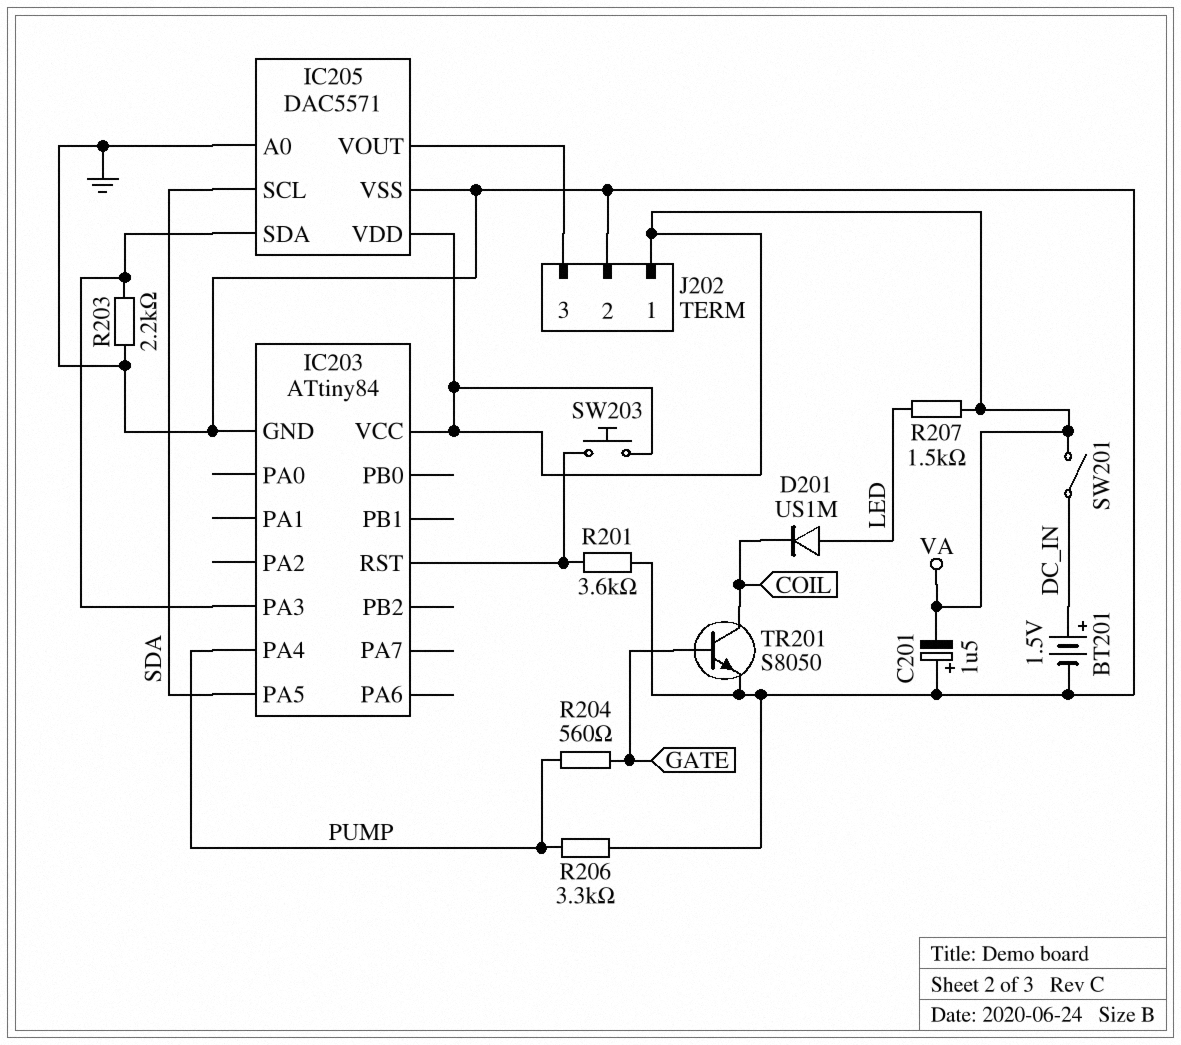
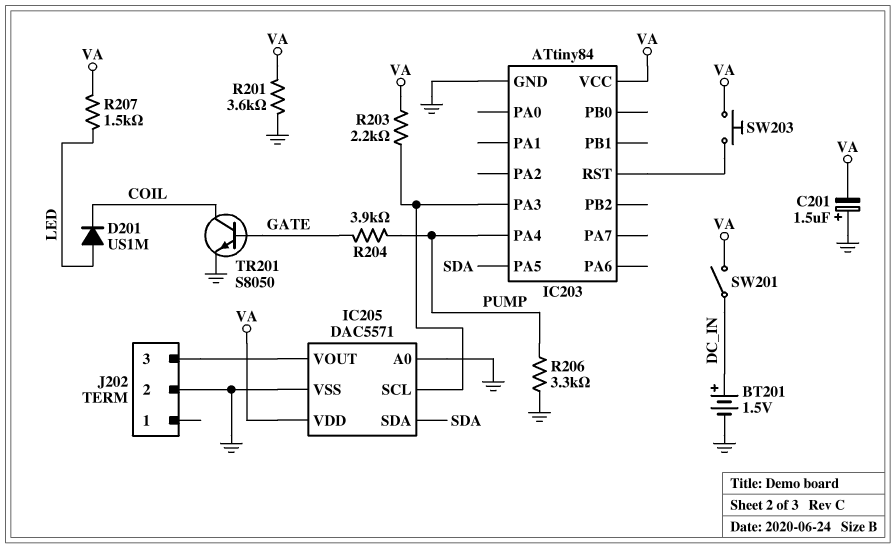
IC205 pin SCL: SDA -> IC203/PA3
IC205 pin SDA: IC203/PA3 -> SDA
J202 pin 1: VA -> none
R201: 3.6k (GND, IC203/RST) -> 3.6k (GND, VA)
R203: 2.2k (GND, IC203/PA3) -> 2.2k (IC203/PA3, VA)
R204: 560 (GATE, PUMP) -> 3.9k (GATE, PUMP)

